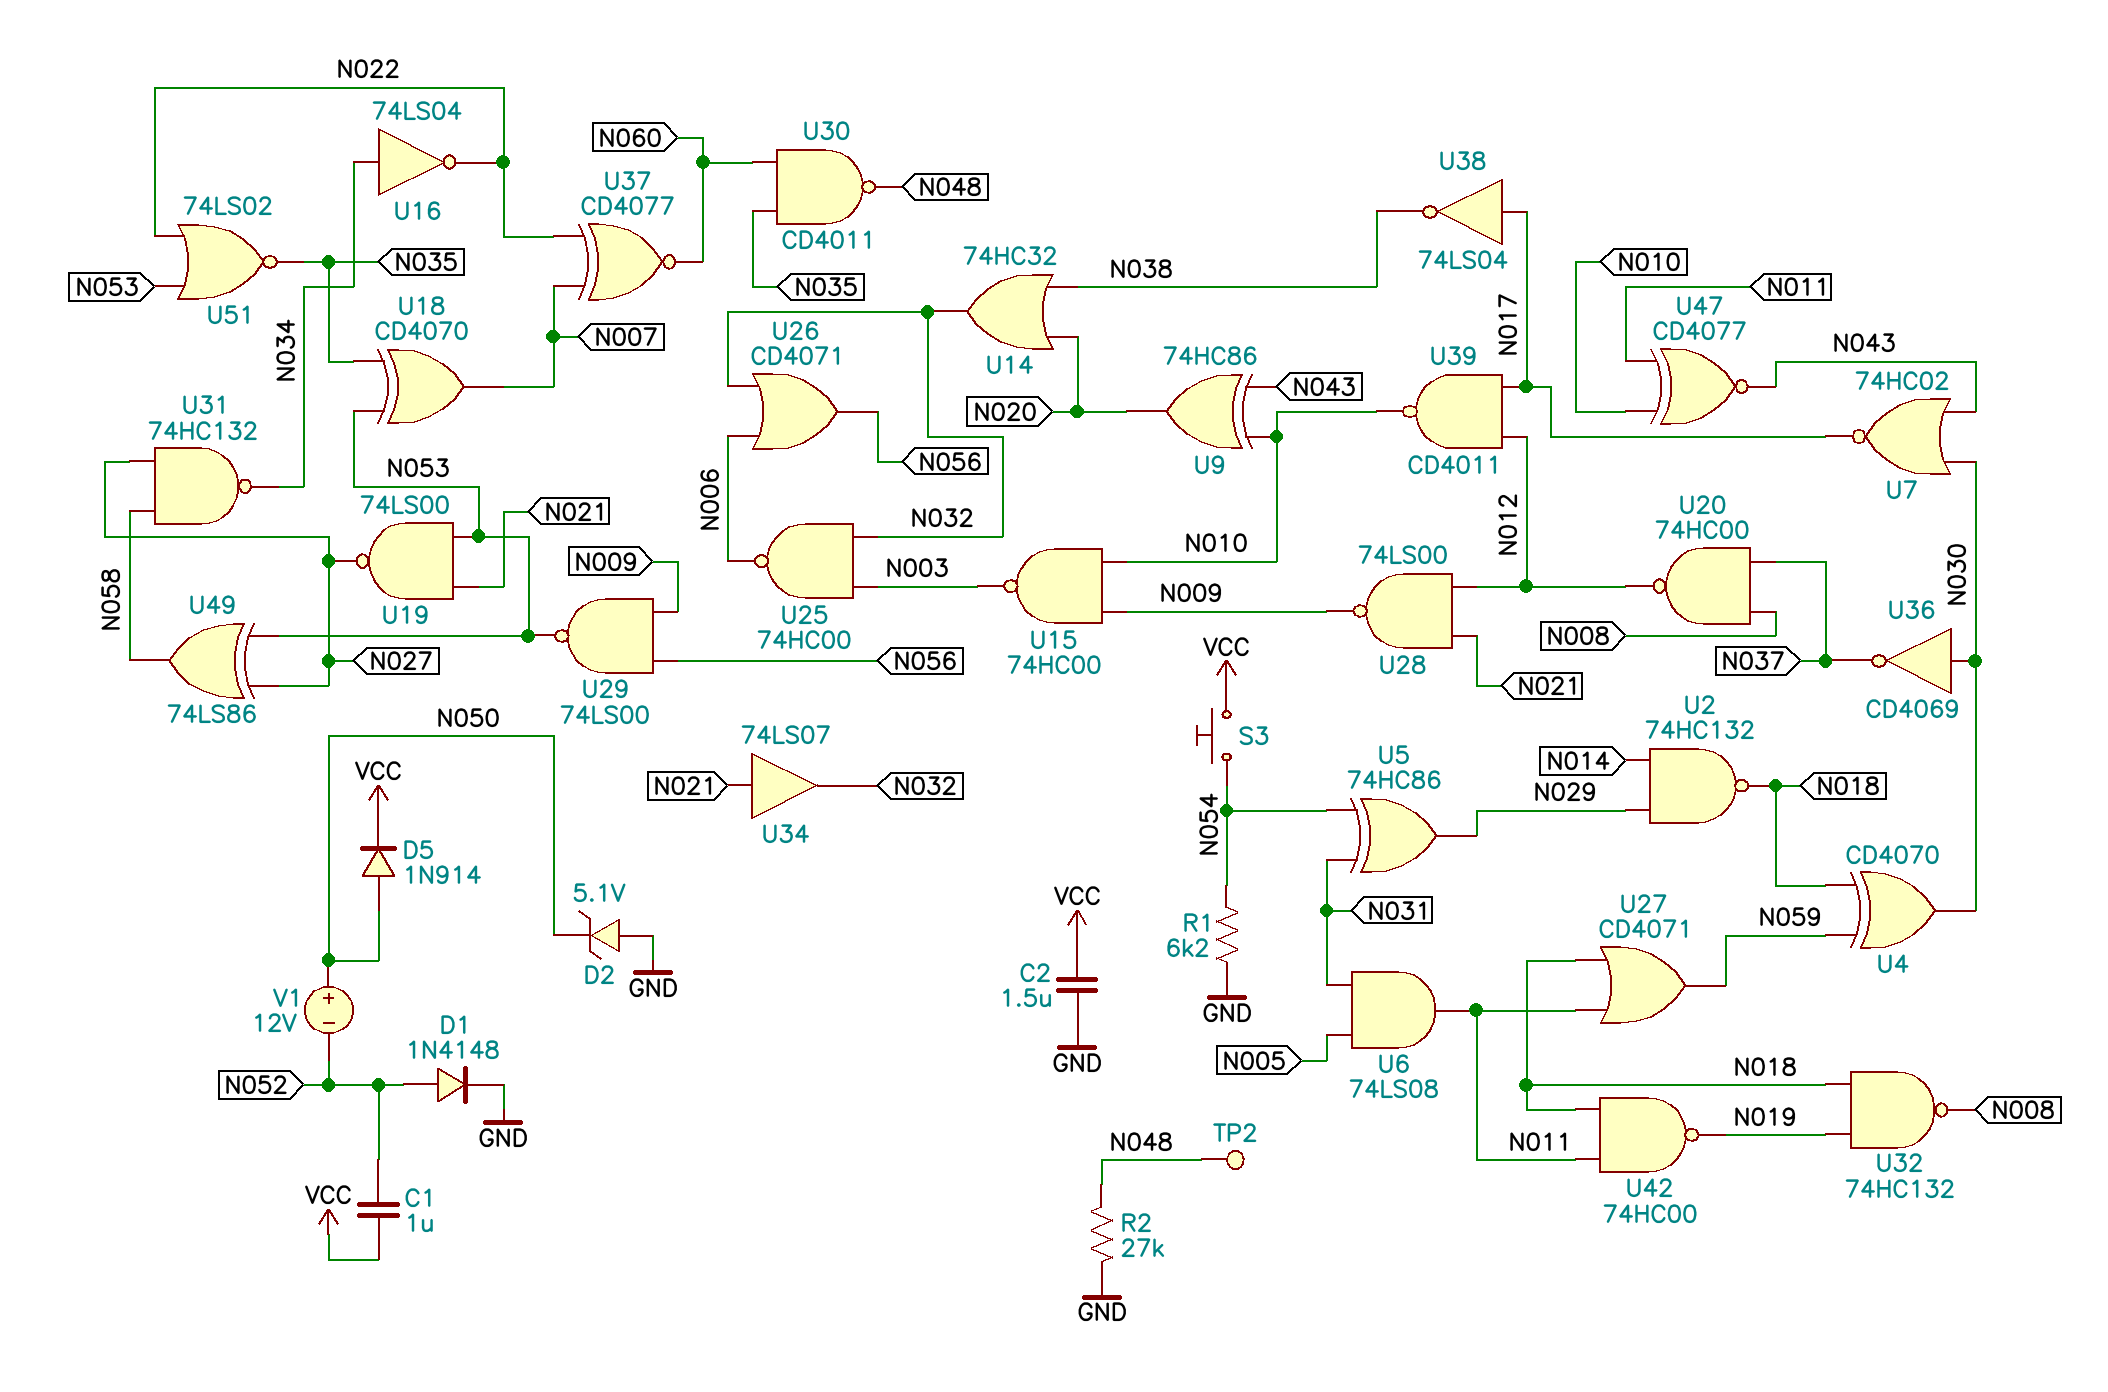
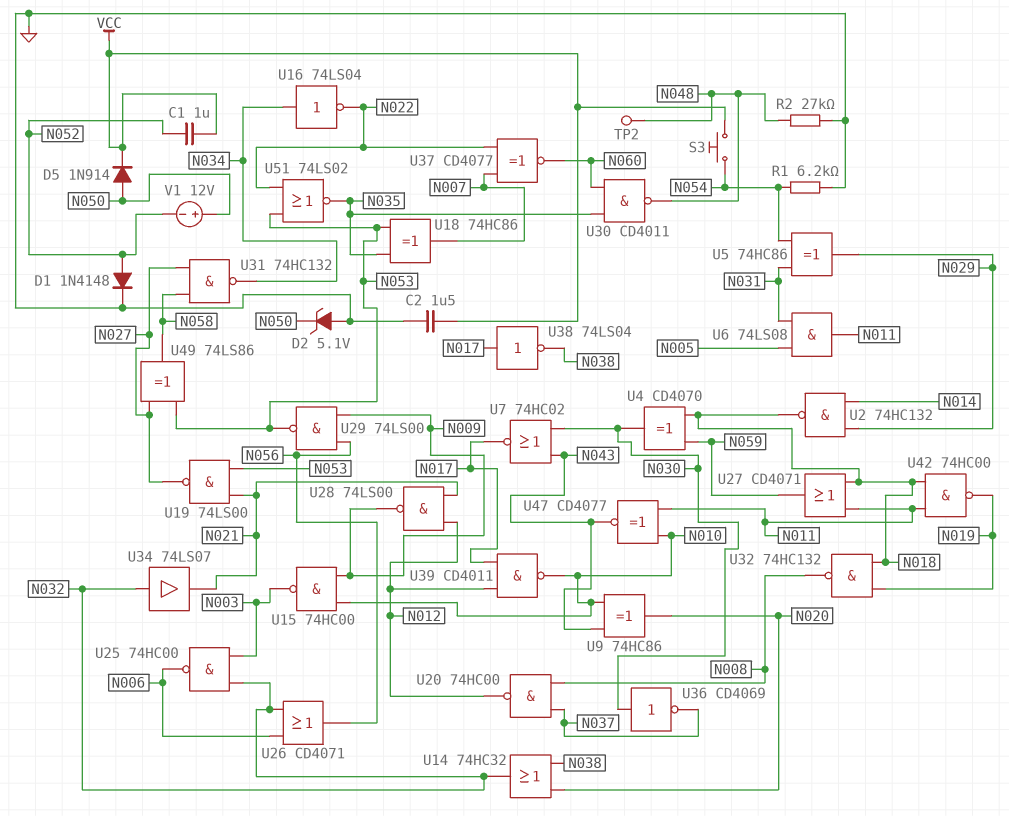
U18: XOR CD4070 (in N035, in N053, out N007) -> XOR 74HC86 (in N035, in N053, out N007)
U34: buffer 74LS07 (in N021, out N032) -> buffer 74LS07 (in N032, out N021)

